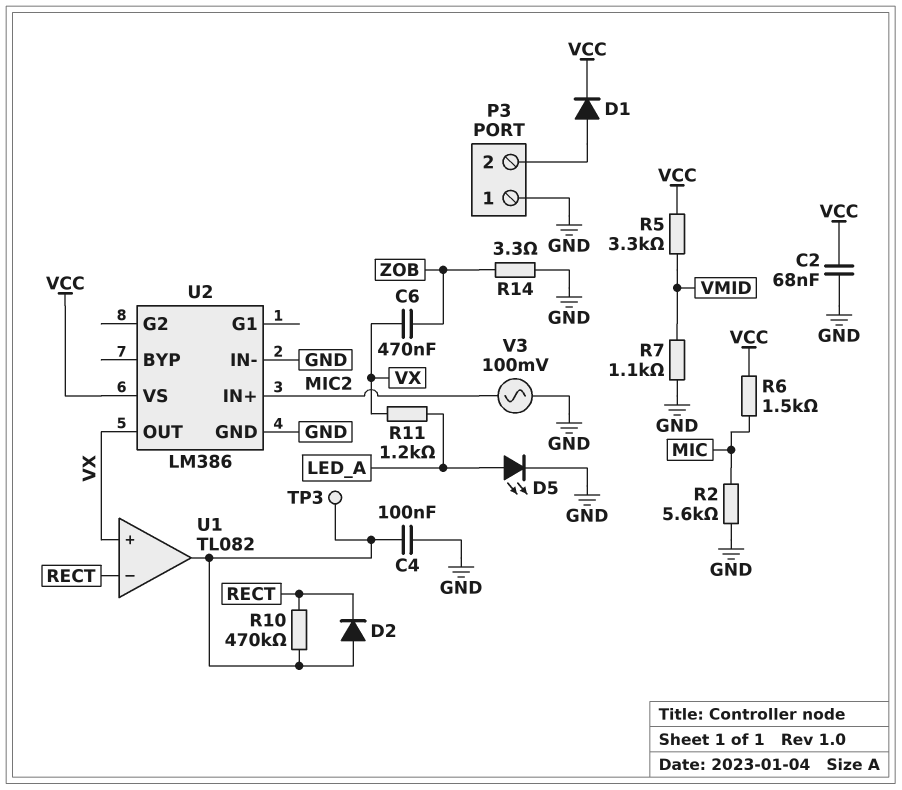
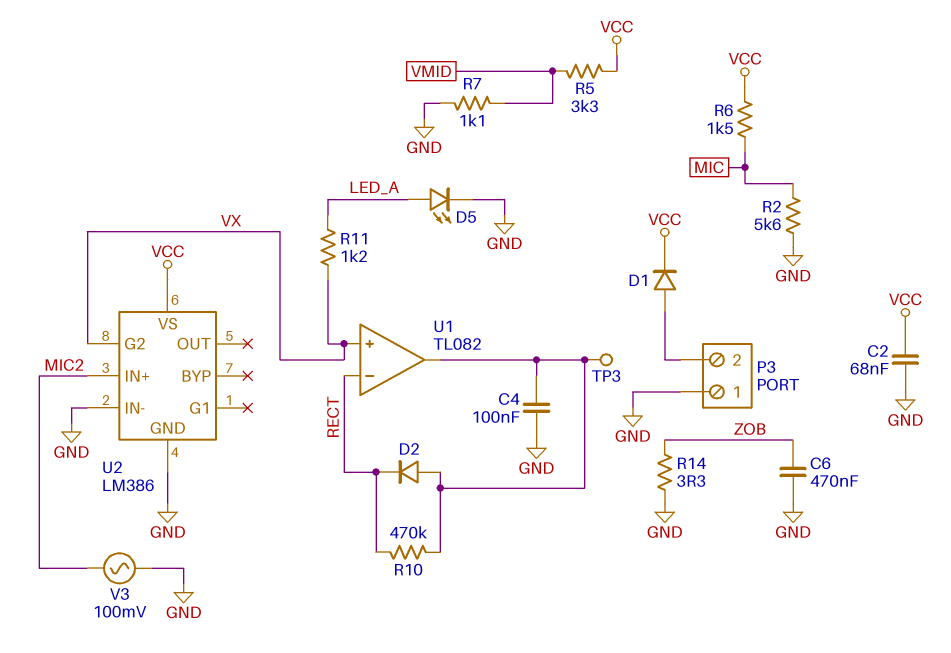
C6: 470nF (VX, ZOB) -> 470nF (GND, ZOB)
U2 pin G2: none -> VX
U2 pin OUT: VX -> none

